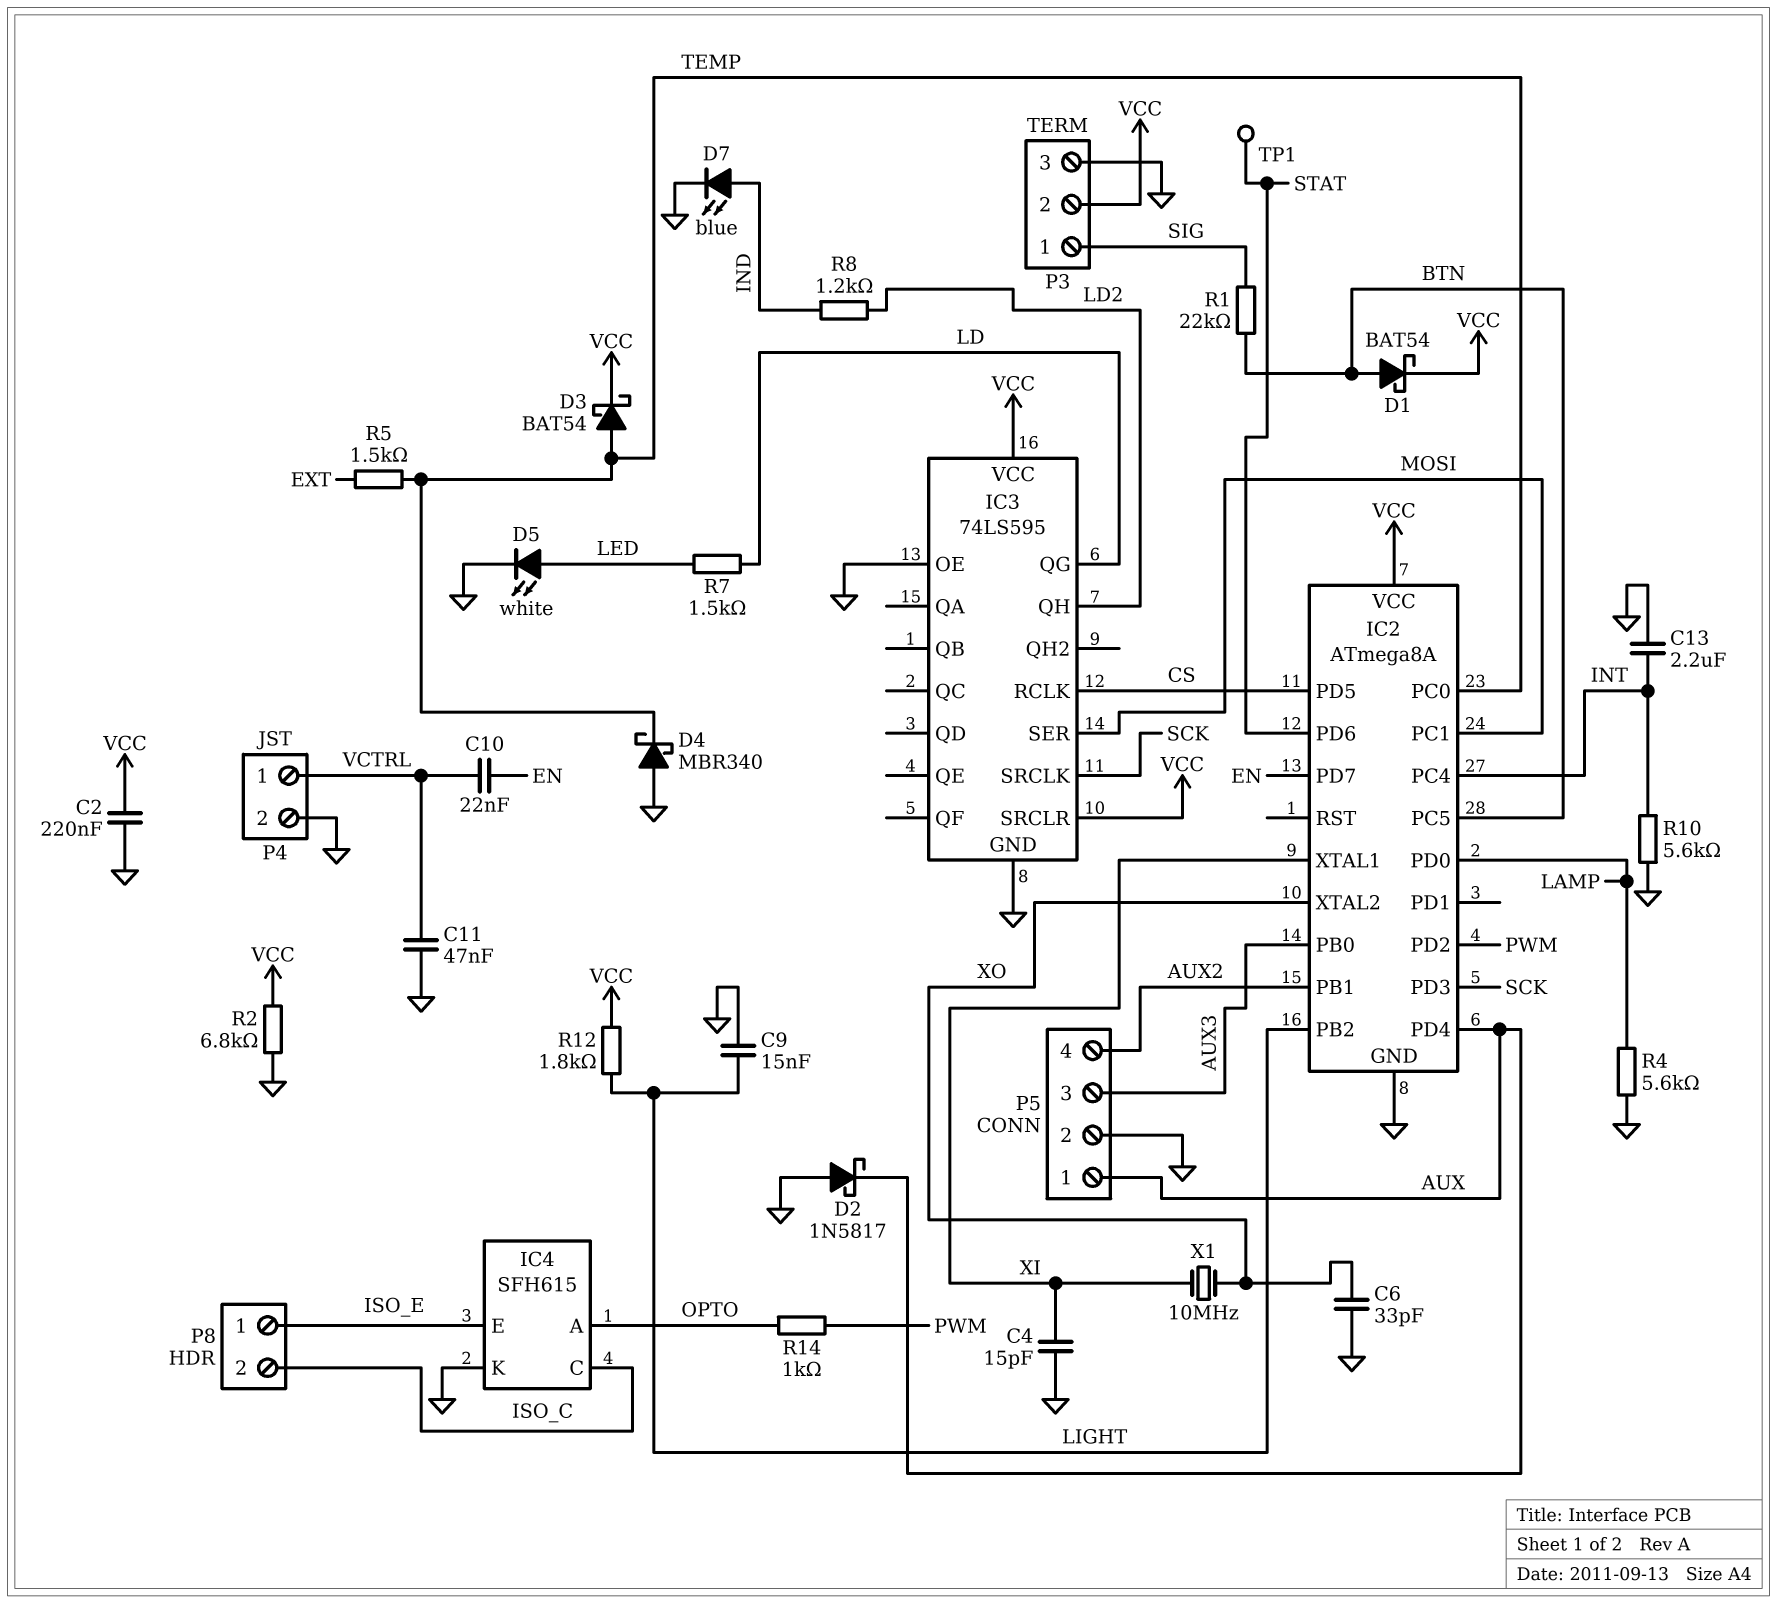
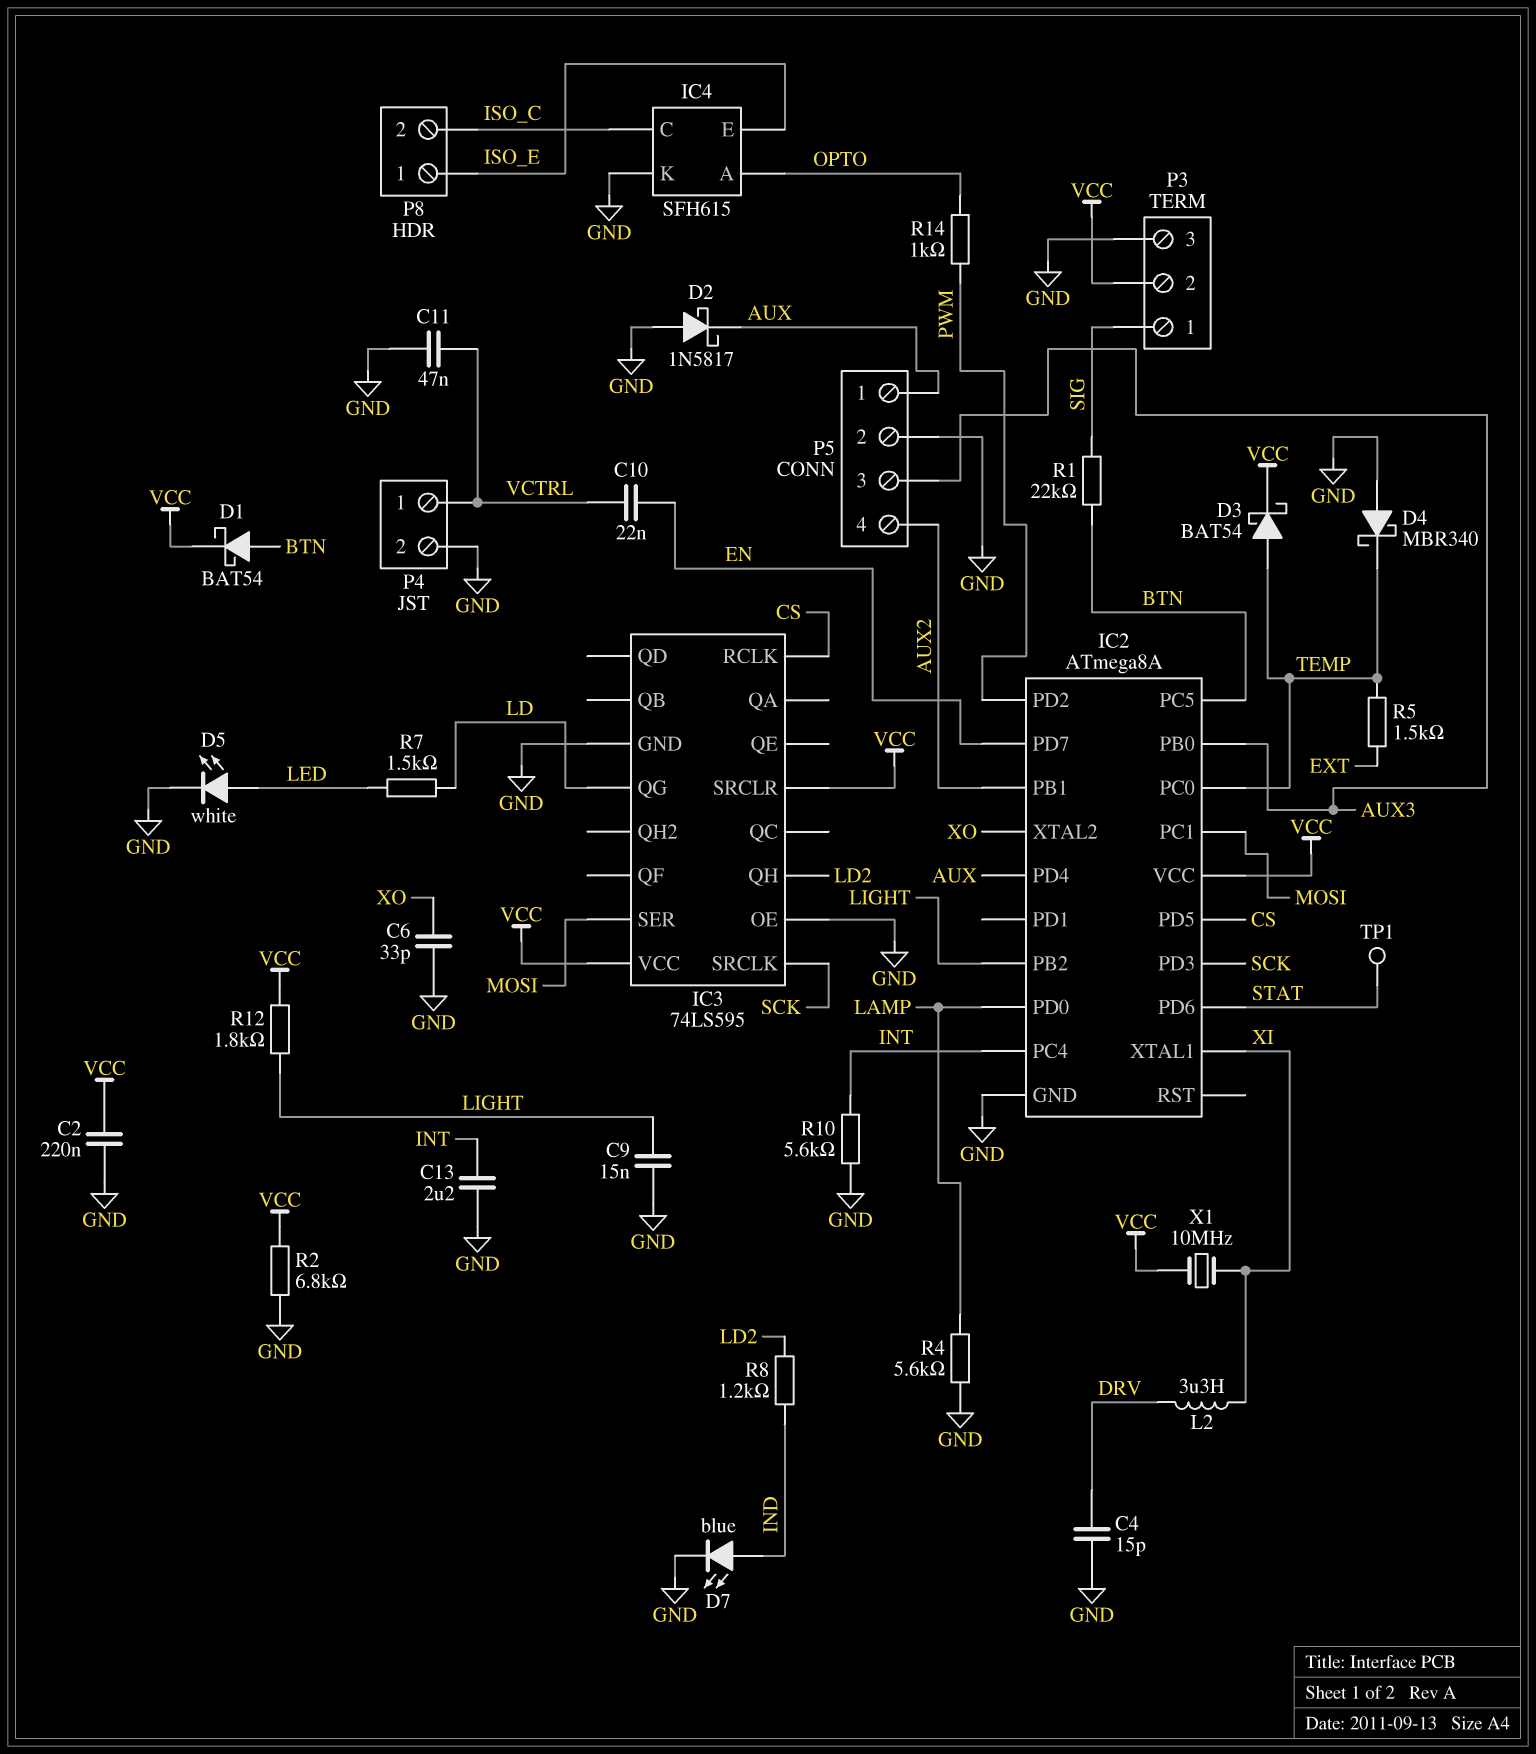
C4: 15pF (GND, XI) -> 15pF (DRV, GND)
L2: none -> 3.3uH (DRV, XI)
X1: 10MHz (XI, XO) -> 10MHz (VCC, XI)

